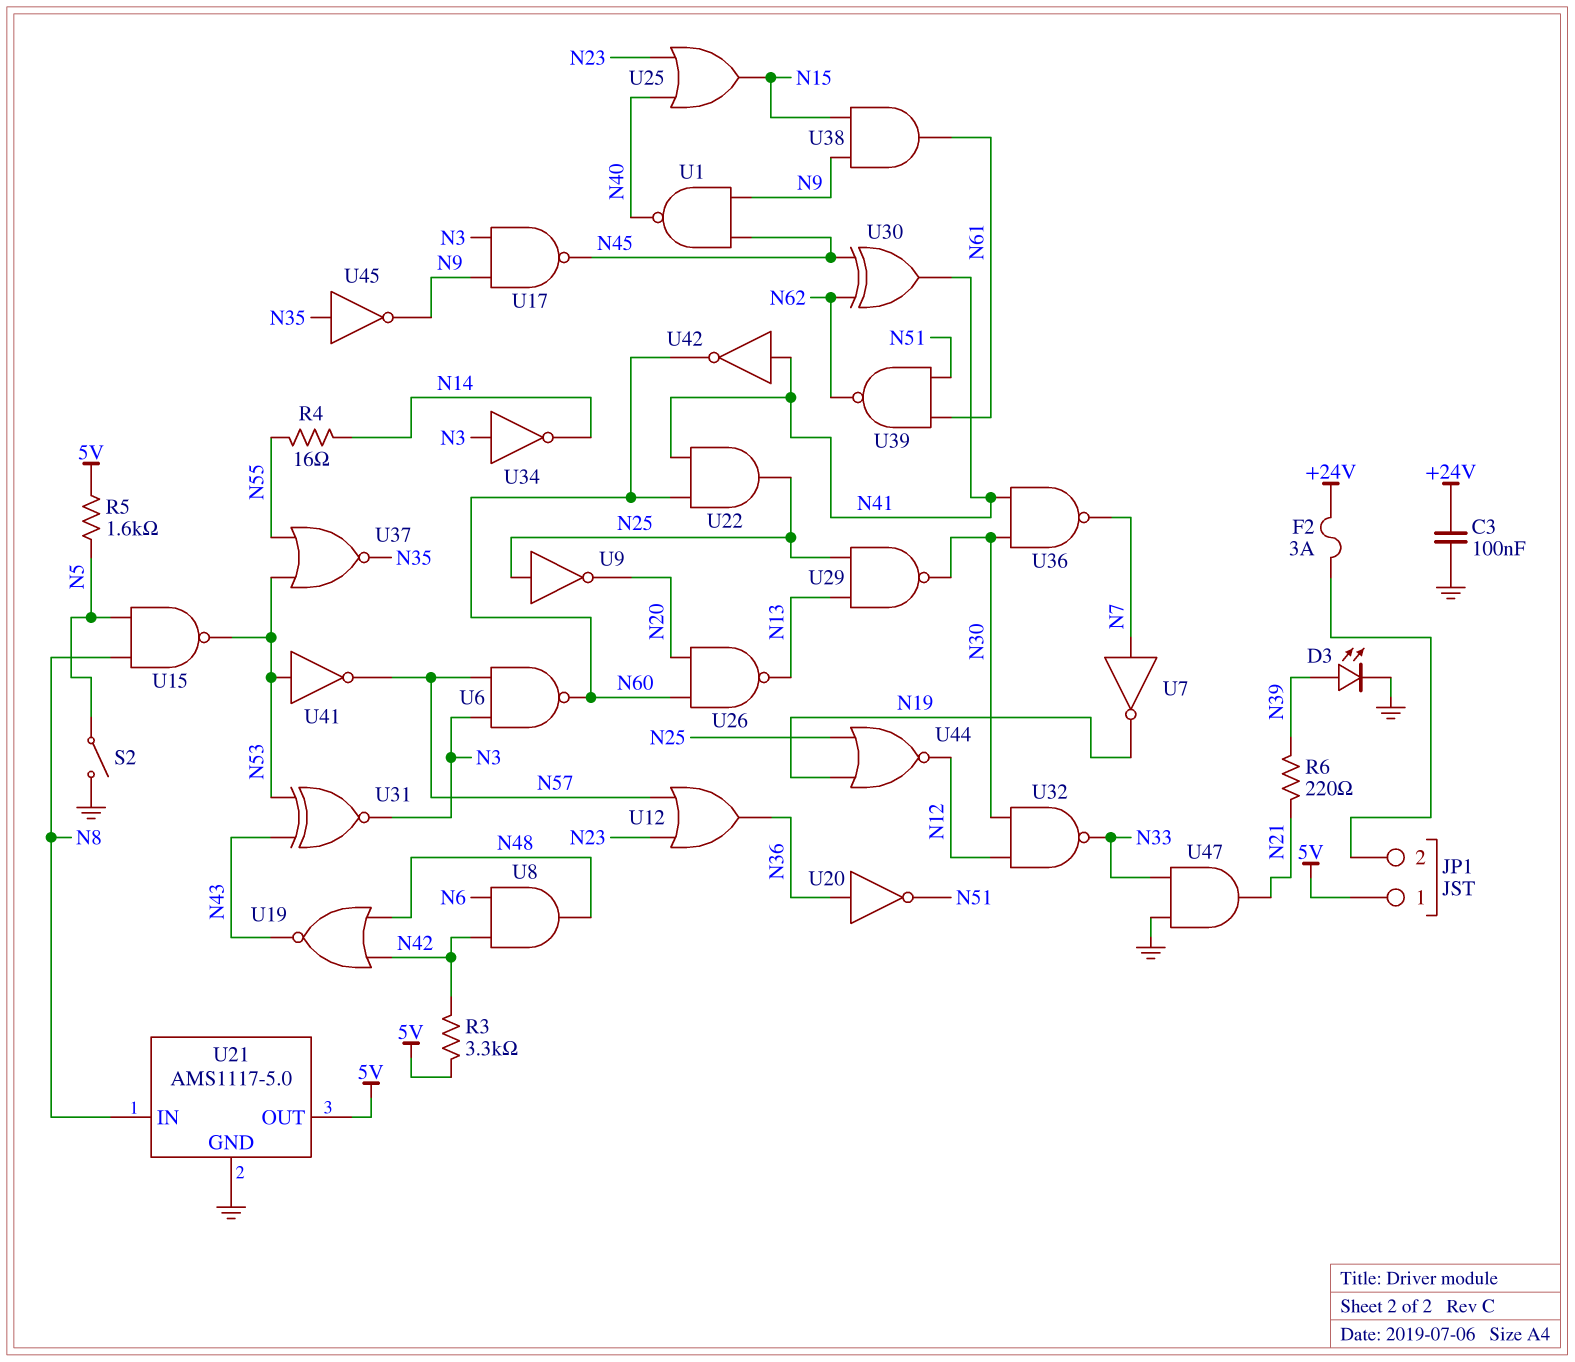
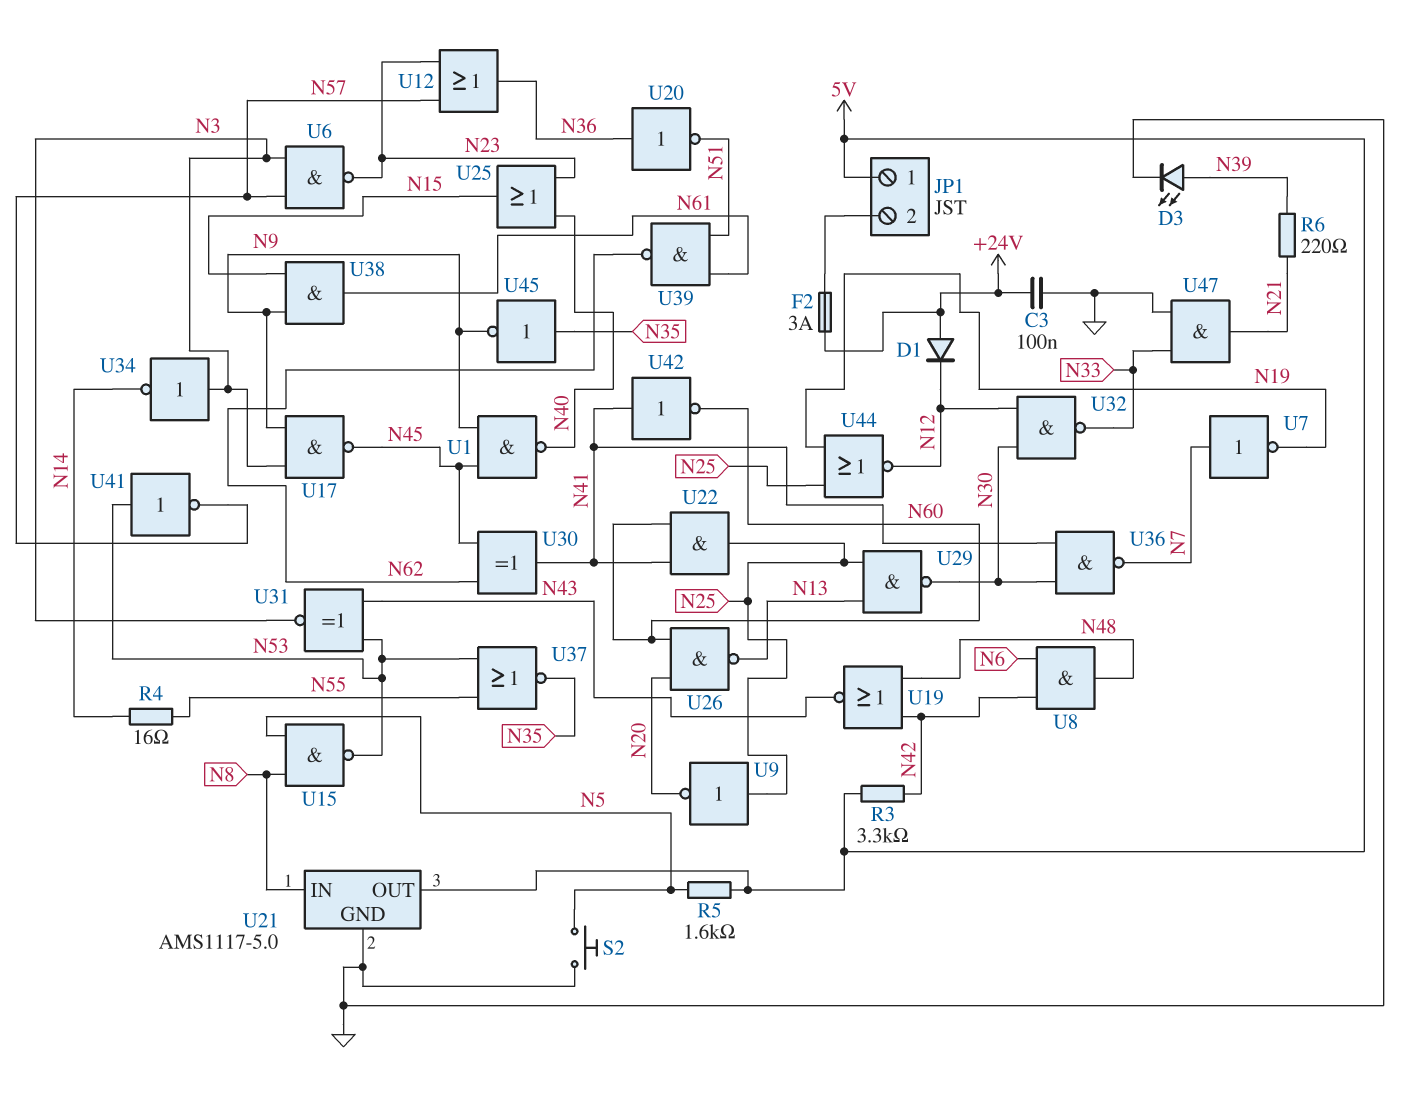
D1: none -> diode (A +24V, K N12)
S2: switch (GND, N5) -> button (GND, N5)
U6: NAND (in N3, in N57, out N60) -> NAND (in N3, in N57, out N23)

